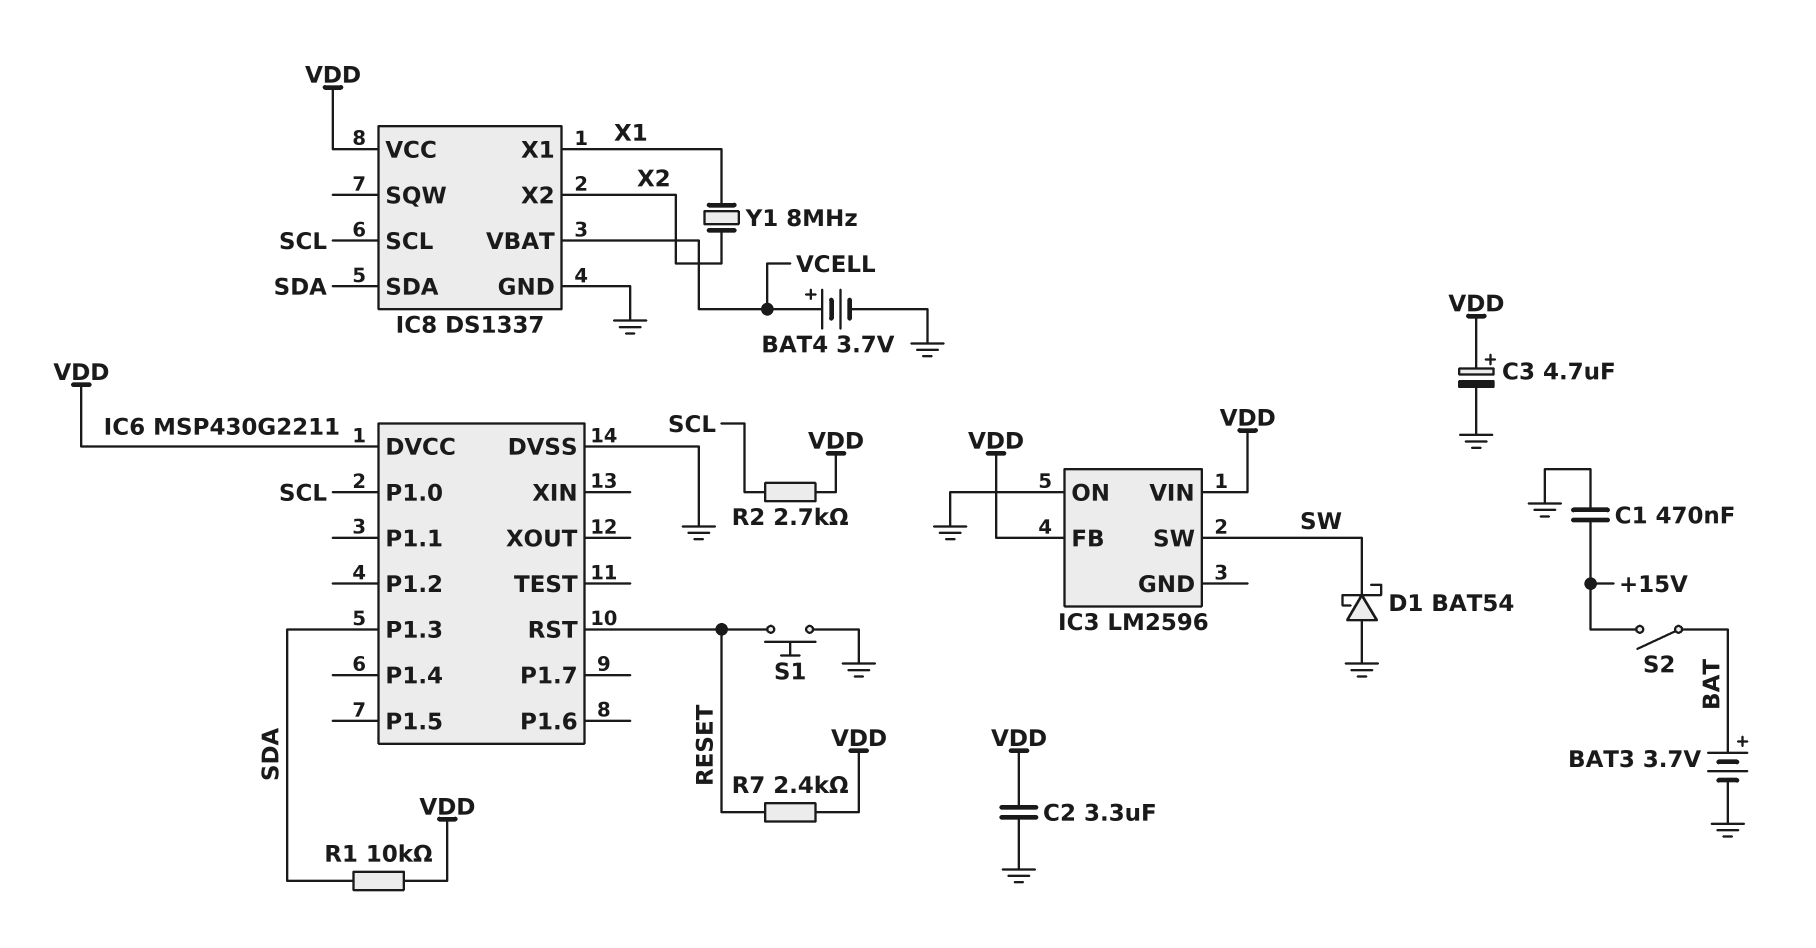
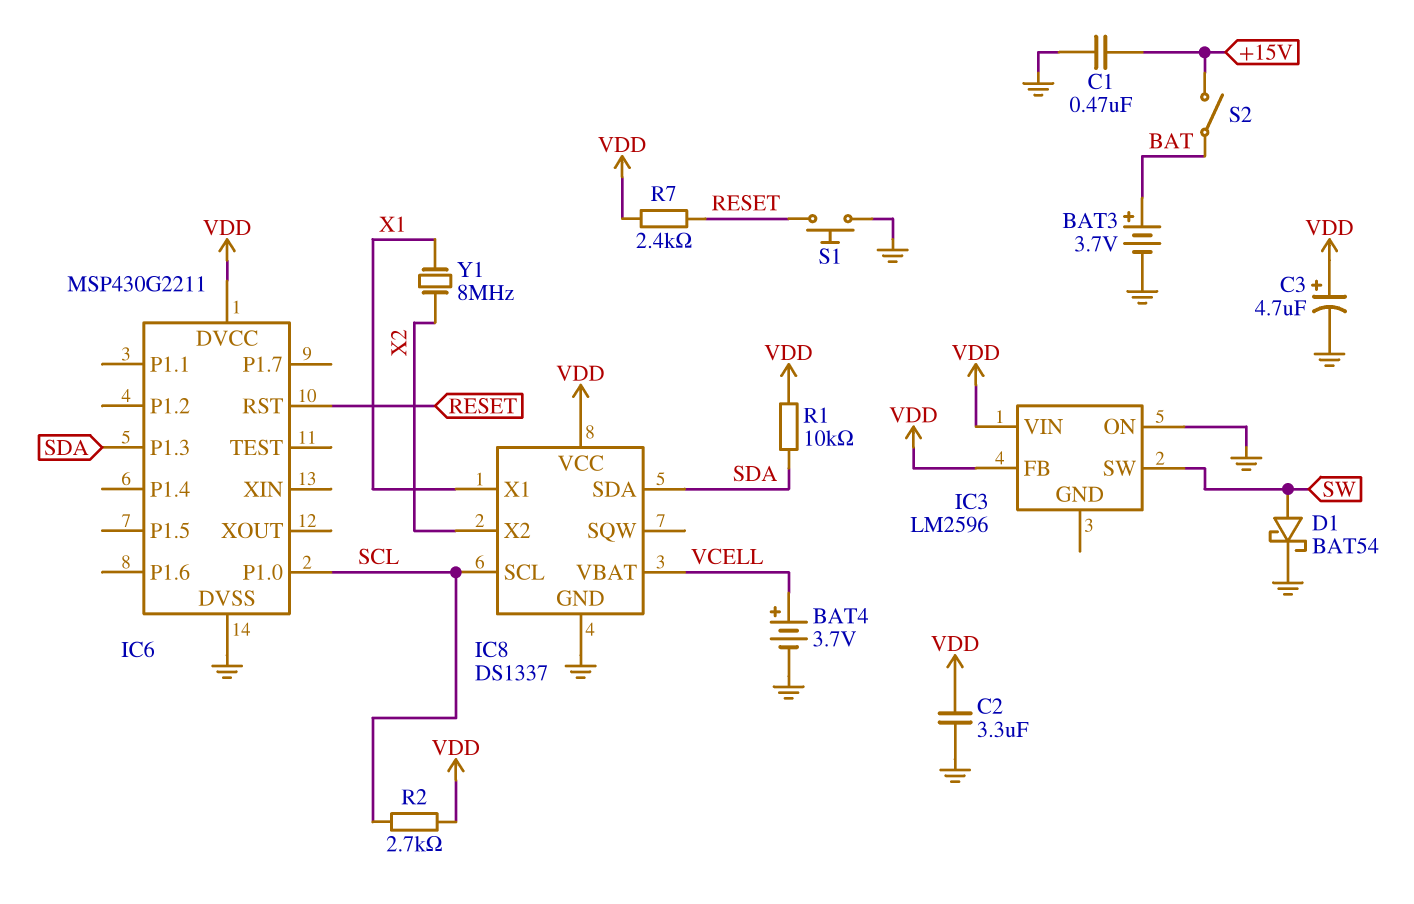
D1: schottky BAT54 (A GND, K SW) -> schottky BAT54 (A SW, K GND)

